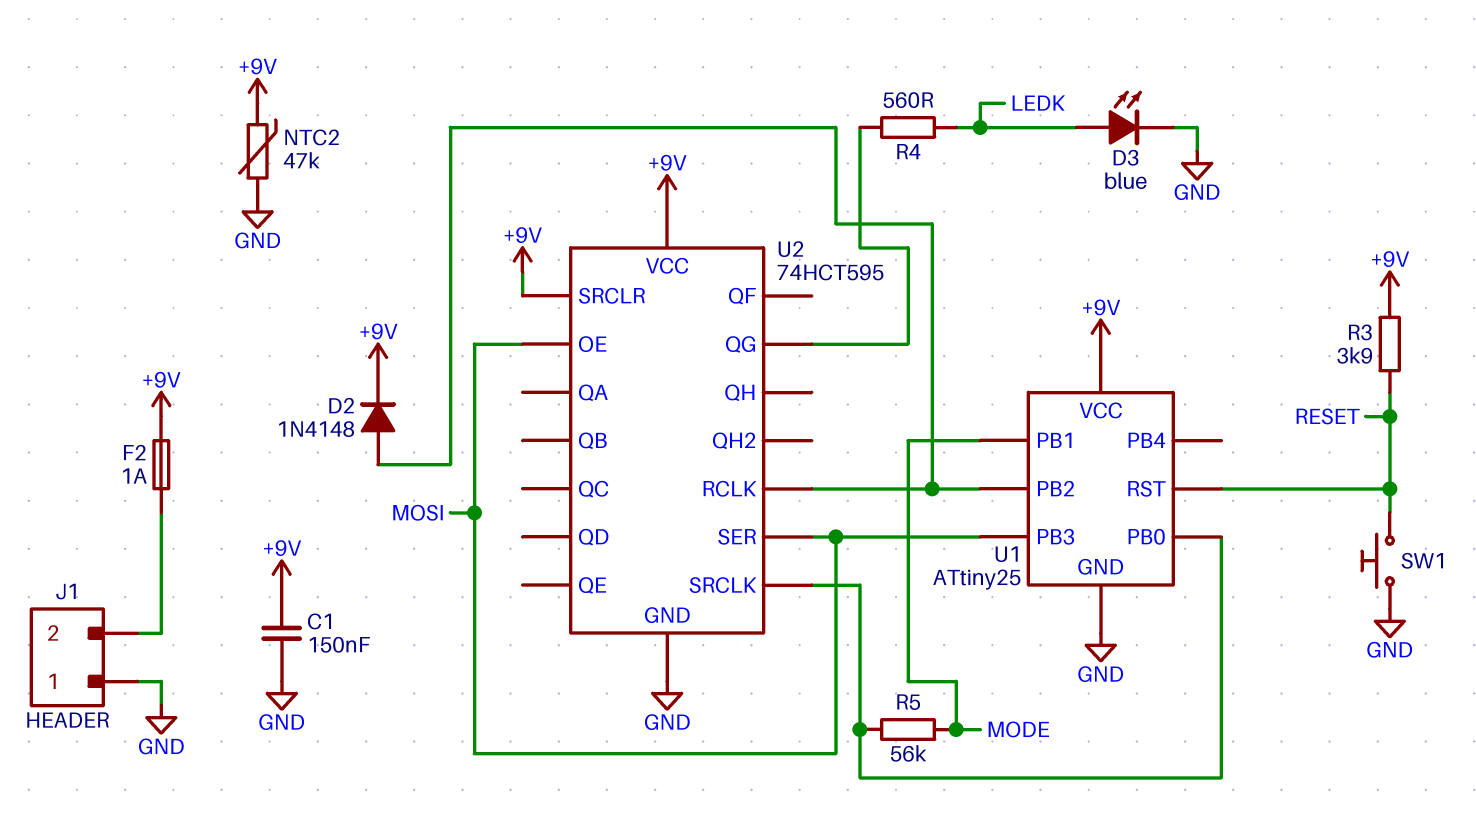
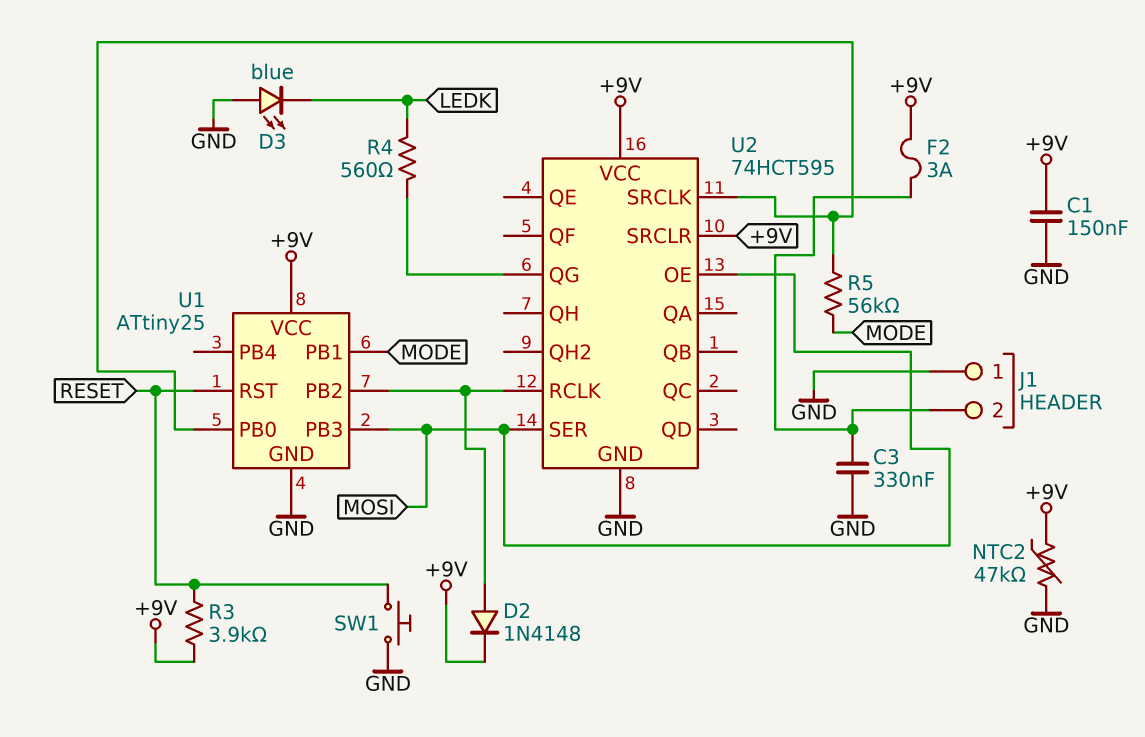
C3: none -> 330nF (GND, J1/2)
D3: LED blue (A LEDK, K GND) -> LED blue (A GND, K LEDK)
F2: 1A (+9V, J1/2) -> 3A (+9V, J1/2)

